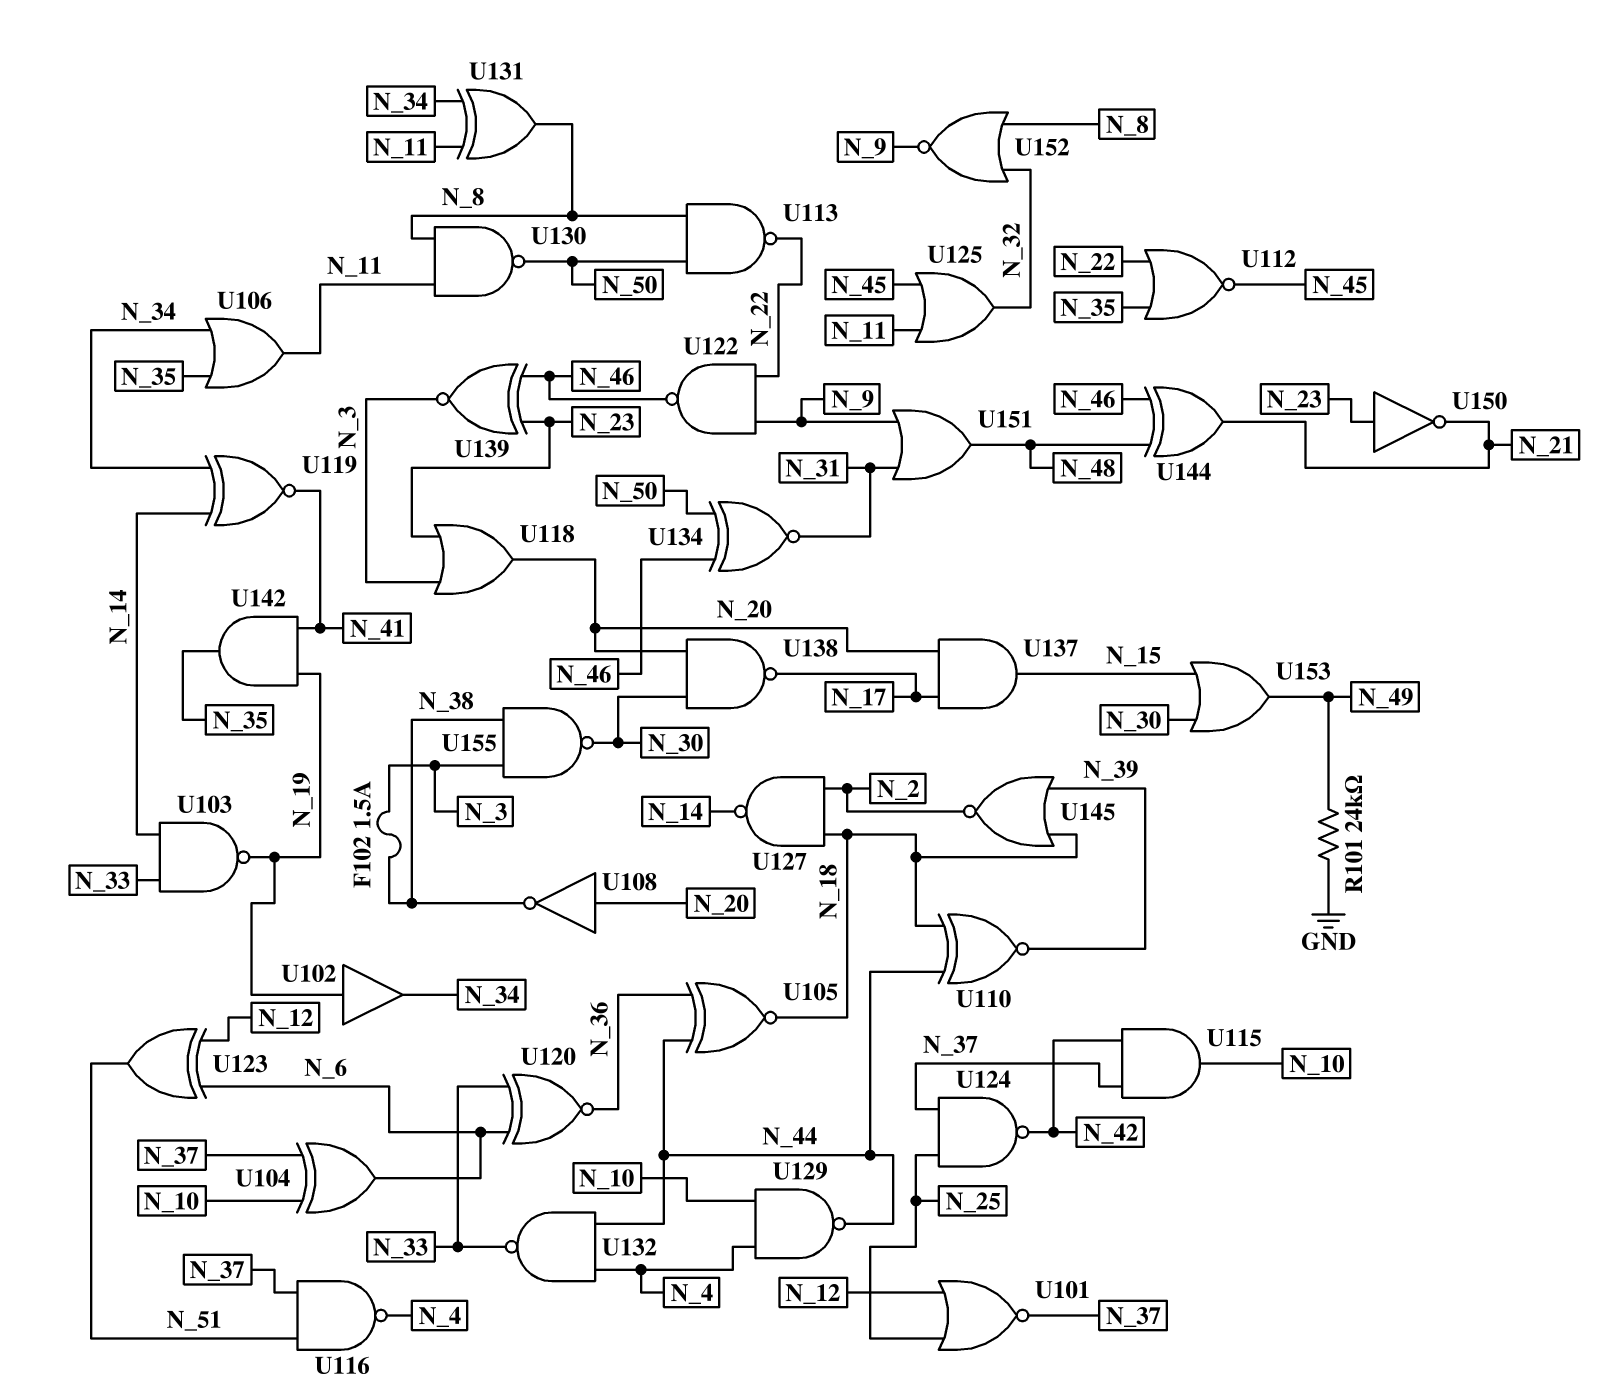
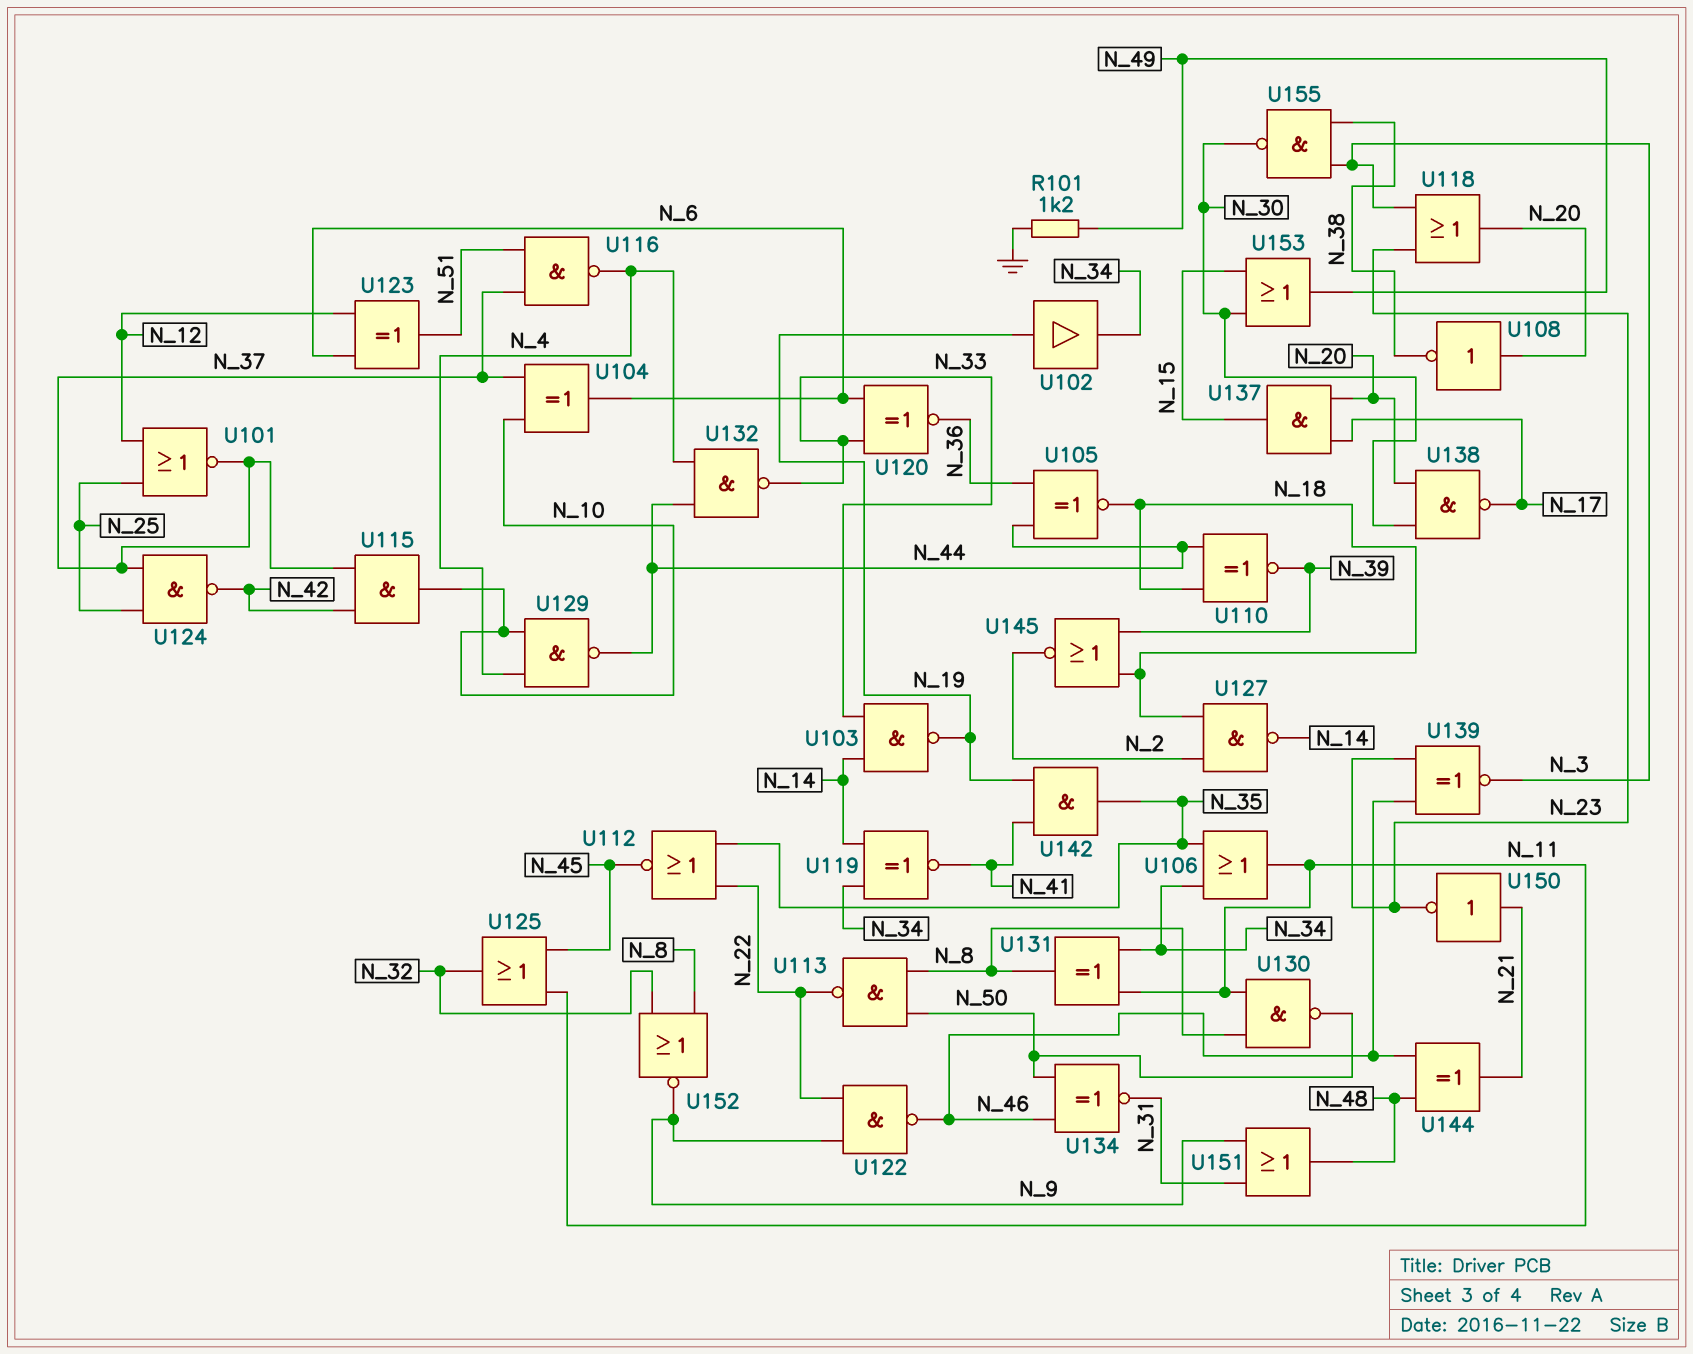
F102: 1.5A (N_3, N_38) -> none
R101: 24k (GND, N_49) -> 1.2k (GND, N_49)
U150: NOT (in N_23, out N_21) -> NOT (in N_21, out N_23)

